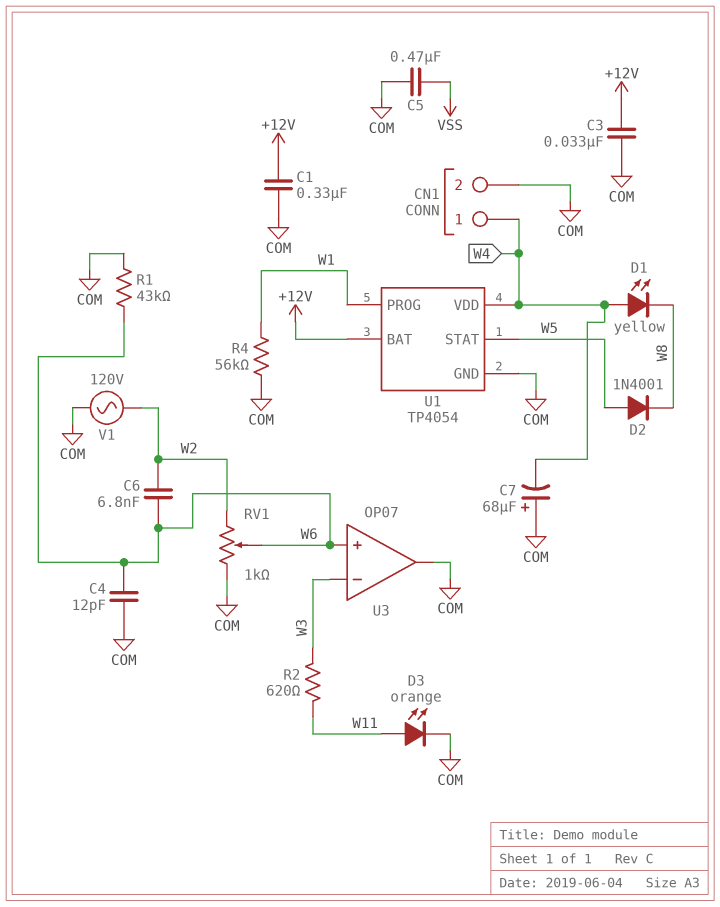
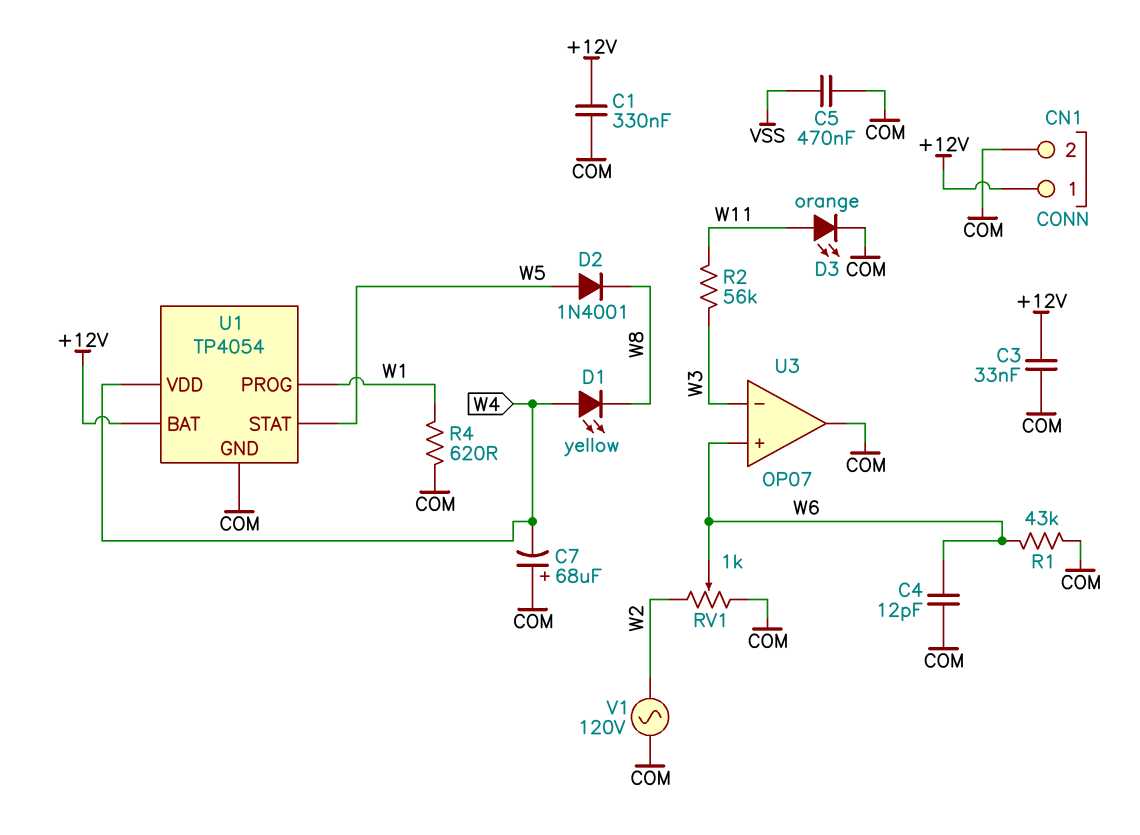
C6: 6.8nF (W2, W6) -> none
CN1 pin 1: W4 -> +12V
R2: 620 (W3, W11) -> 56k (W3, W11)
R4: 56k (COM, W1) -> 620 (COM, W1)

